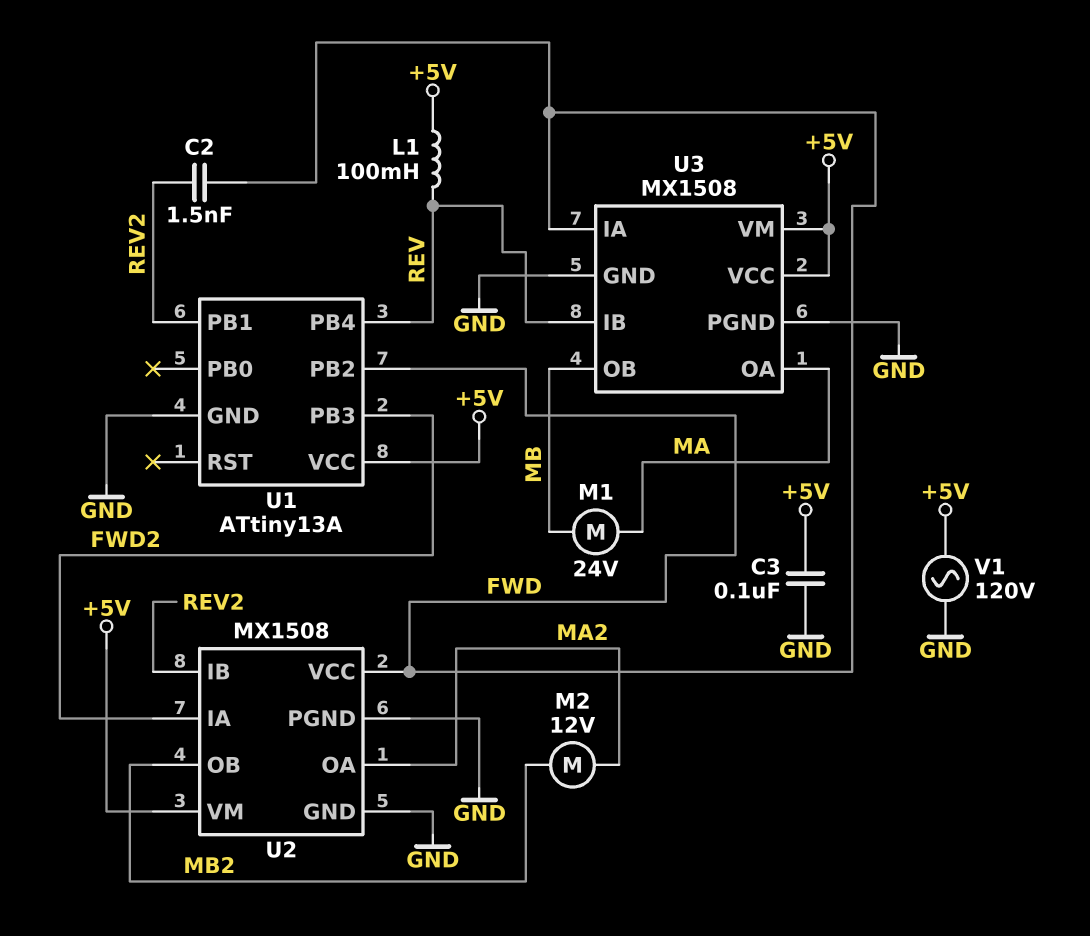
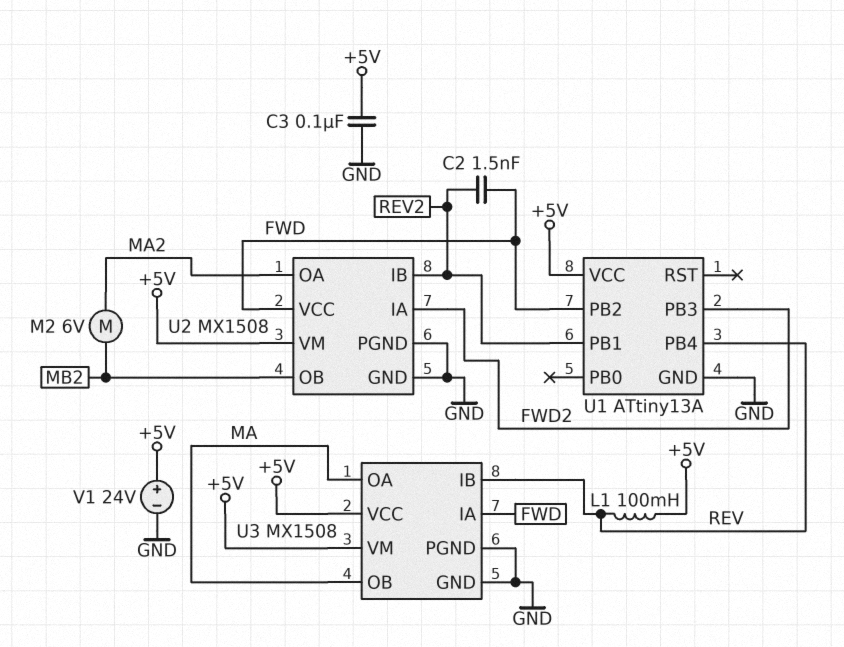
M1: motor 24V (MA, MB) -> none
M2: motor 12V (MA2, MB2) -> motor 6V (MA2, MB2)
U3 pin OB: MB -> MA
V1: AC 120V (+5V, GND) -> 24V (plus +5V, minus GND)

